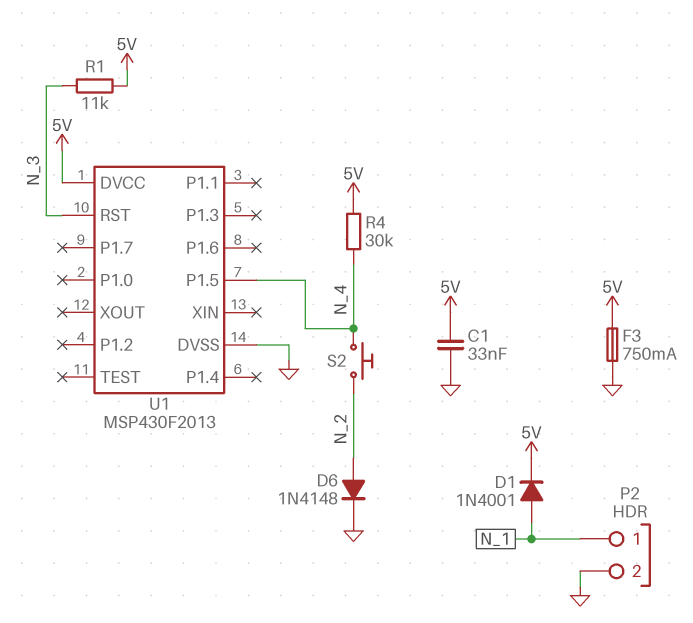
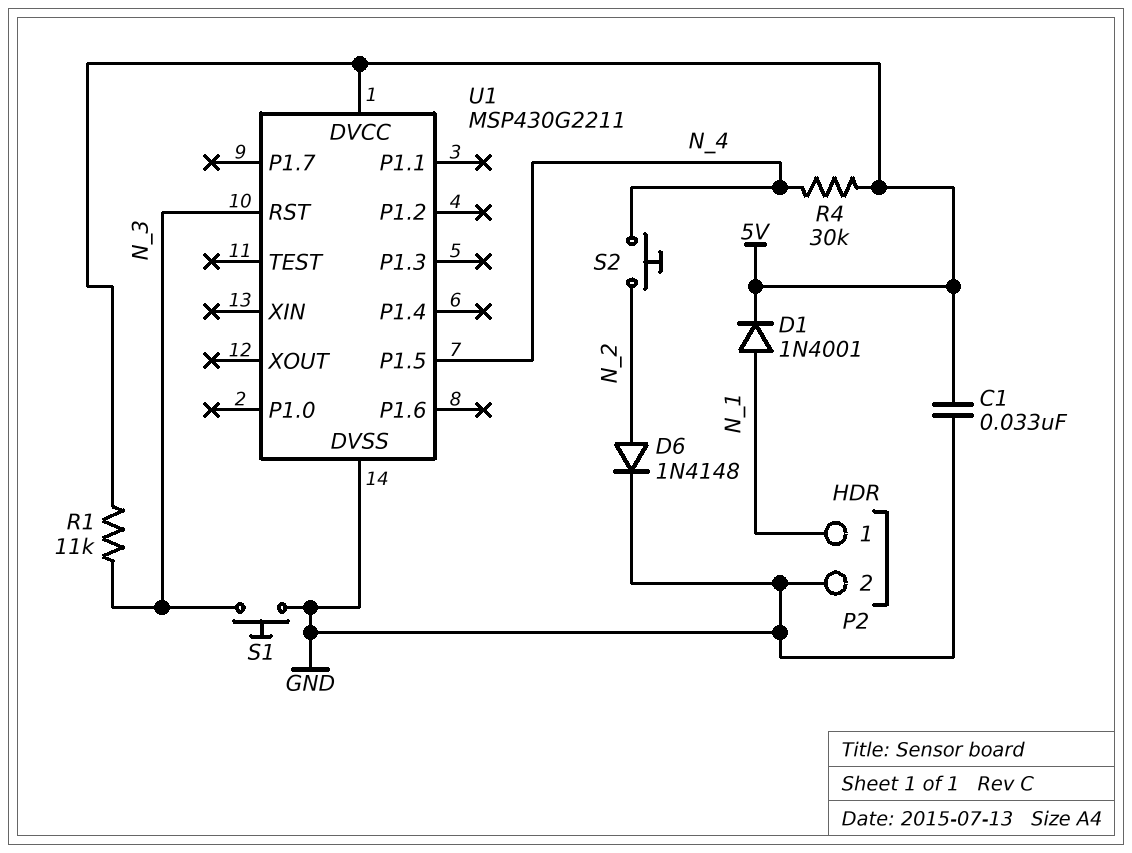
F3: 750mA (5V, GND) -> none
S1: none -> button (GND, N_3)
U1: MSP430F2013 -> MSP430G2211

